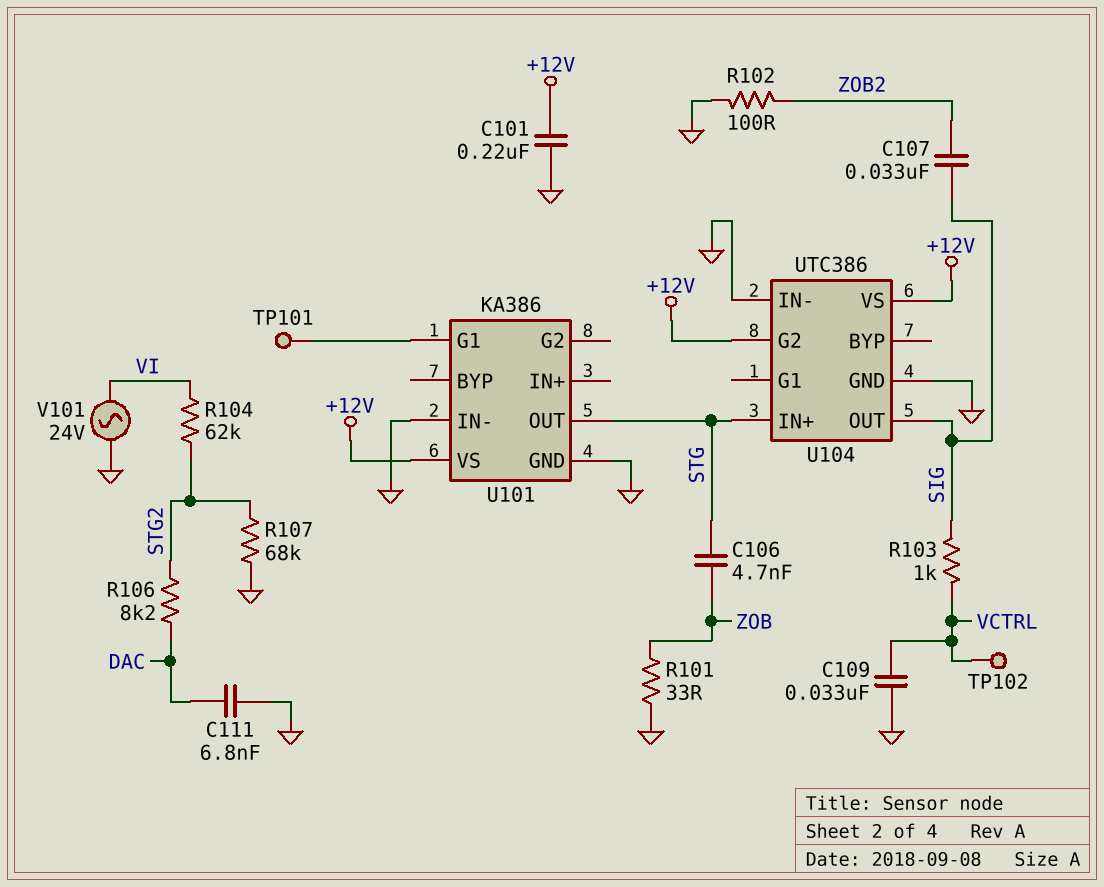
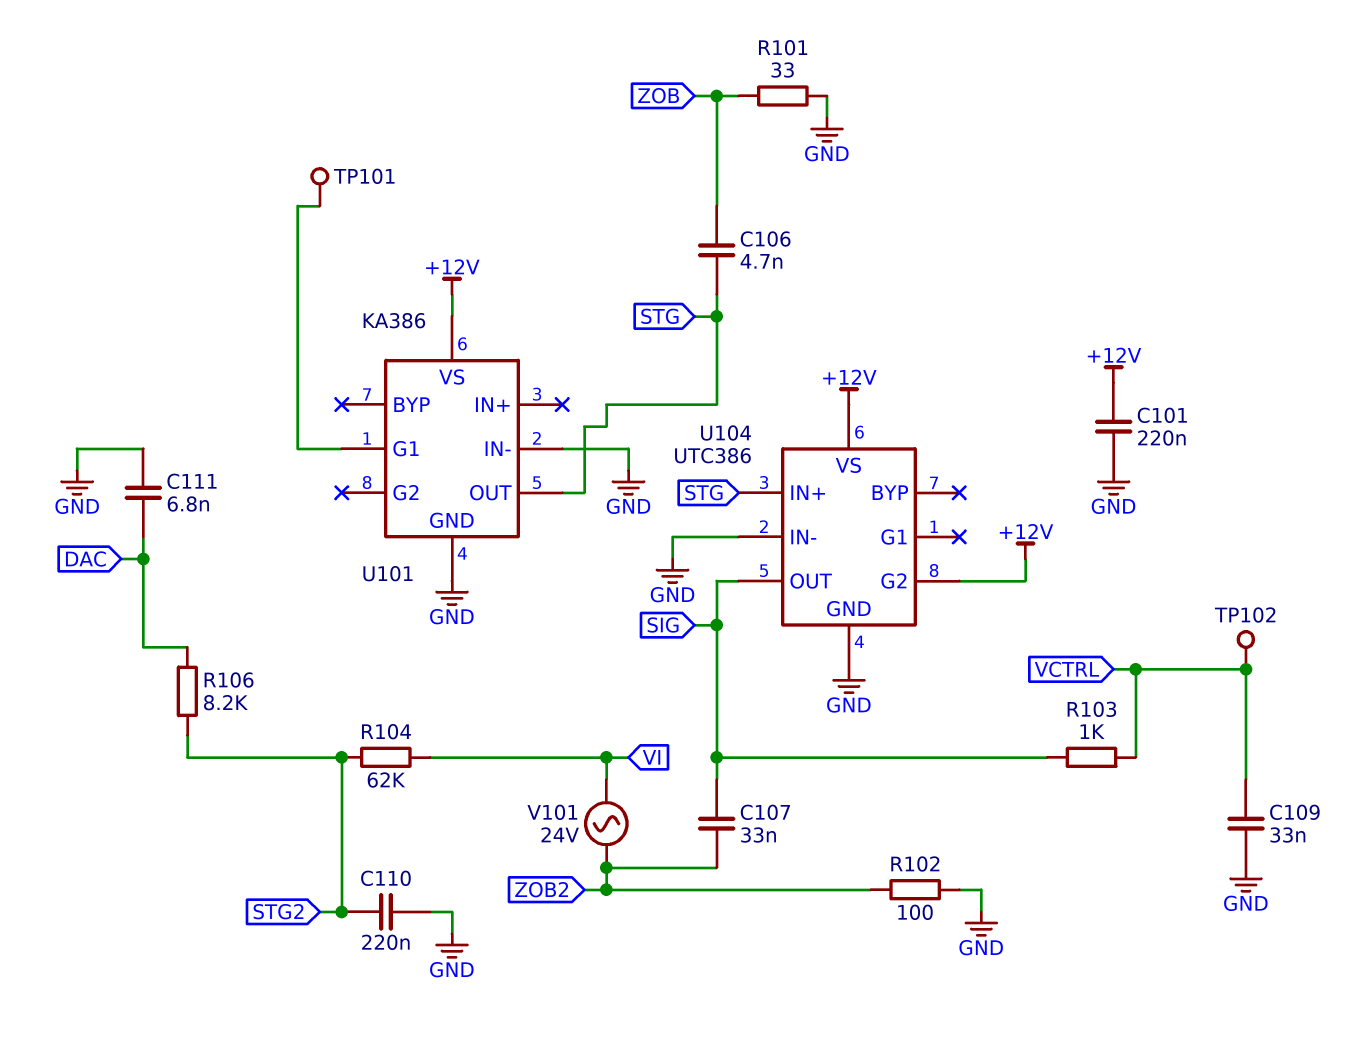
C110: none -> 220nF (GND, STG2)
R107: 68k (GND, STG2) -> none
V101: AC 24V (GND, VI) -> AC 24V (VI, ZOB2)

